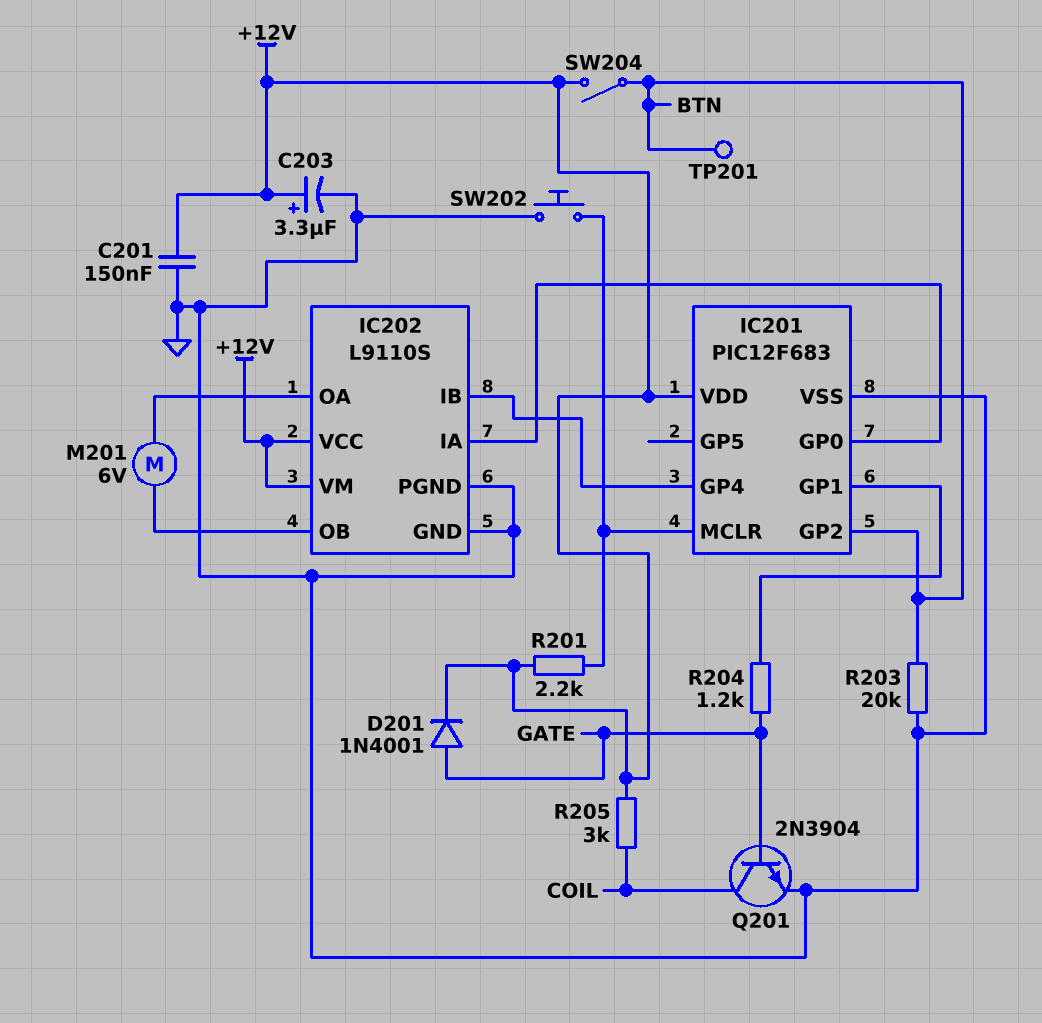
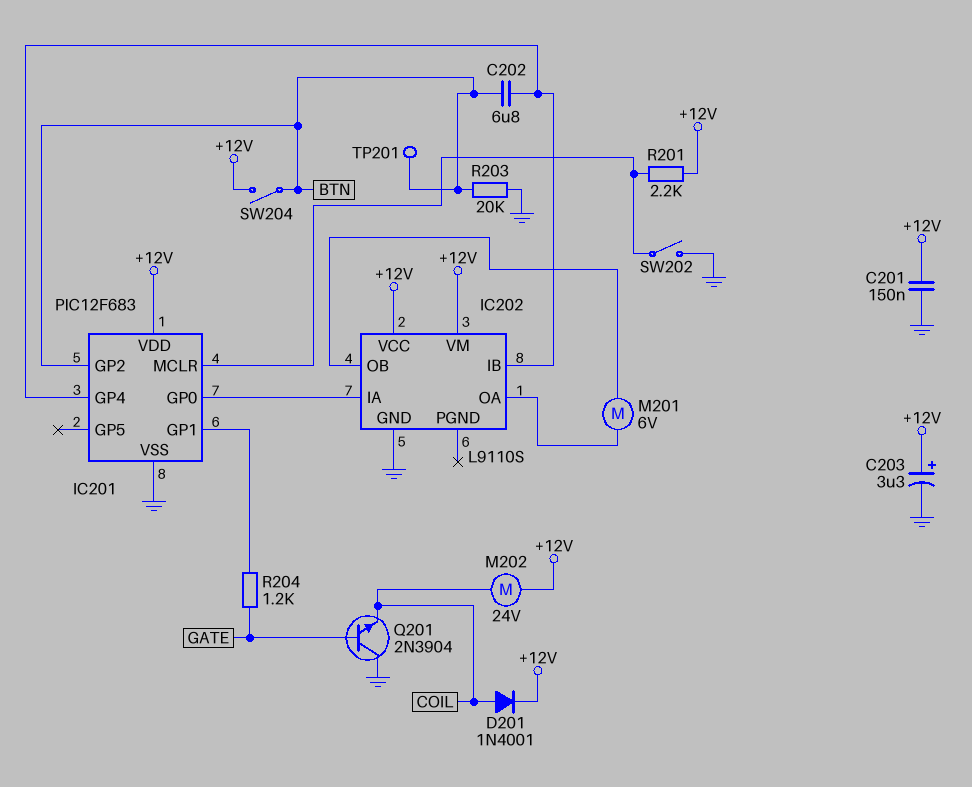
C202: none -> 6.8uF (BTN, IC201/GP4)
D201: diode 1N4001 (A GATE, K +12V) -> diode 1N4001 (A COIL, K +12V)
IC202 pin PGND: GND -> none
M202: none -> motor 24V (+12V, COIL)
Q201: NPN 2N3904 (B GATE, C COIL, E GND) -> NPN 2N3904 (B GATE, C GND, E COIL)
R205: 3k (+12V, COIL) -> none
SW202: button (GND, IC201/MCLR) -> switch (GND, IC201/MCLR)

